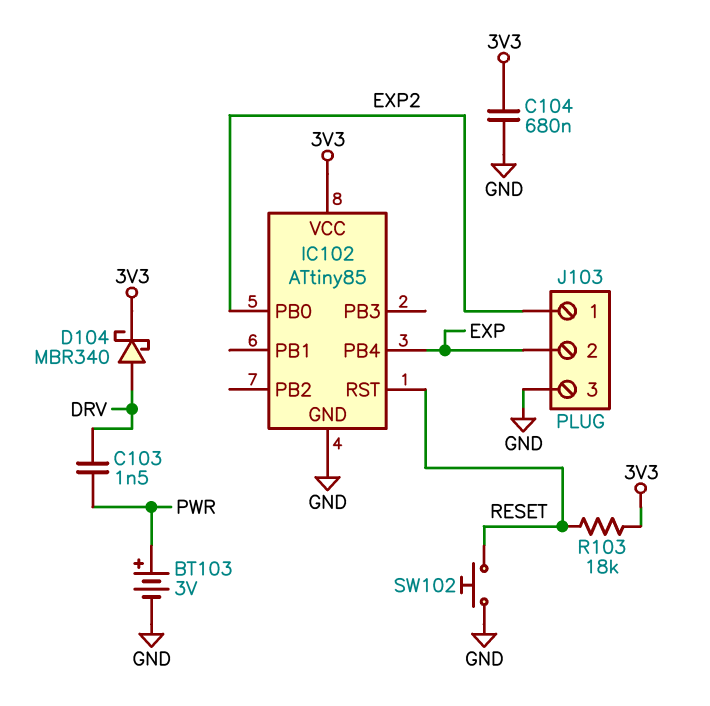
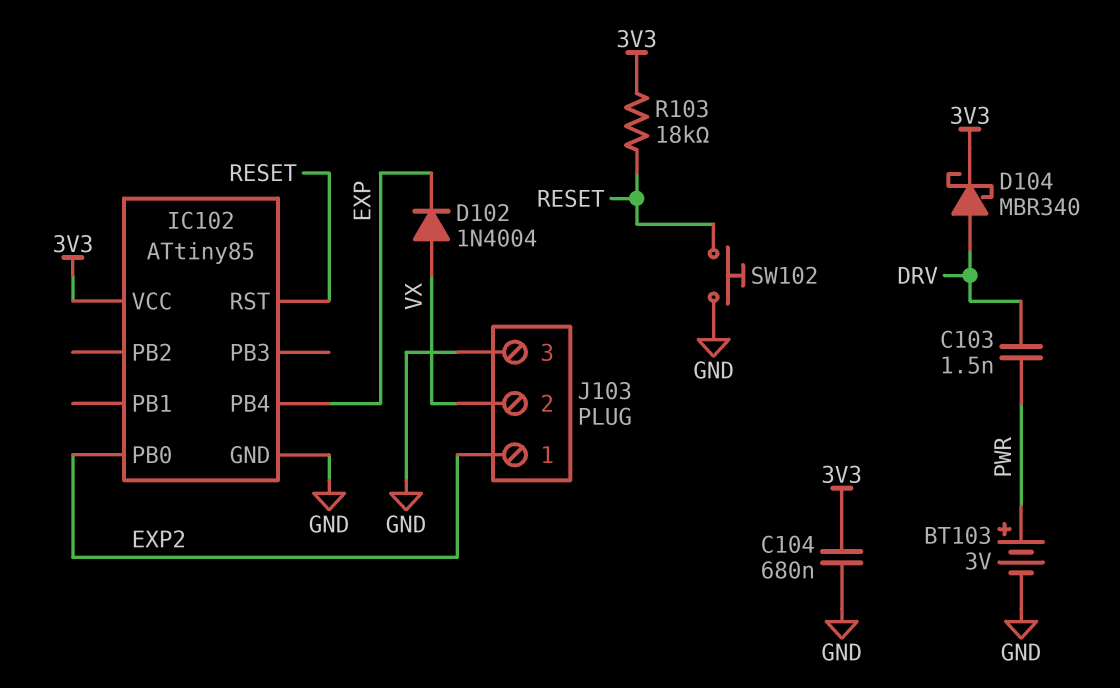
D102: none -> diode 1N4004 (A VX, K EXP)
J103 pin 2: EXP -> VX

